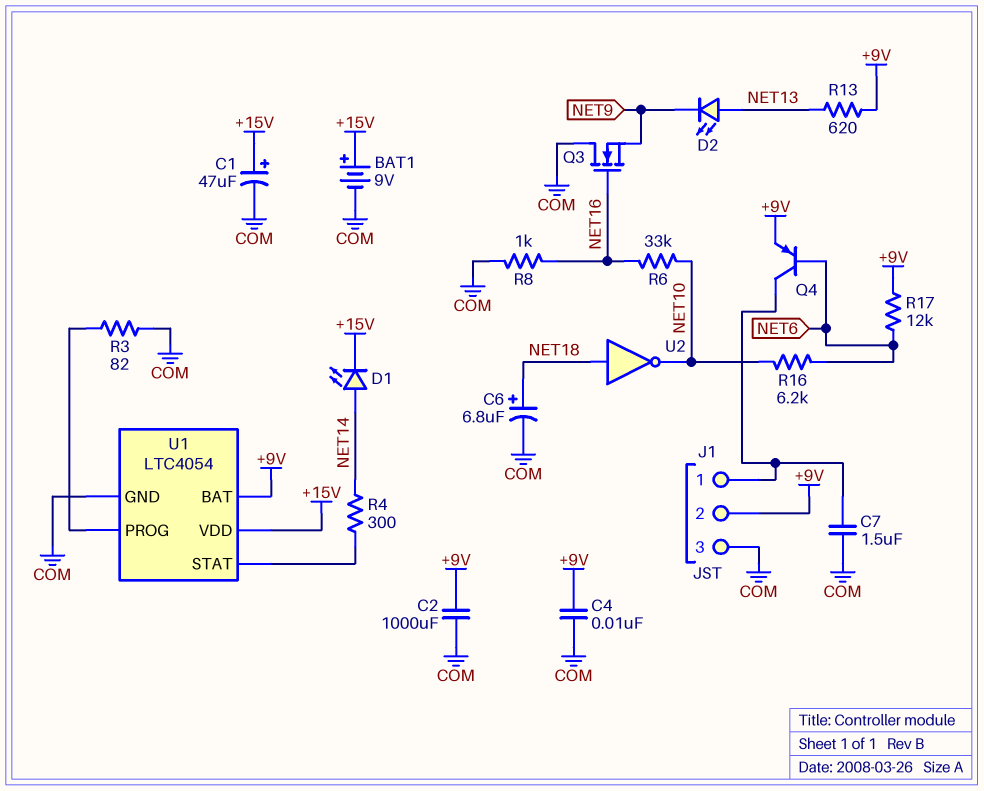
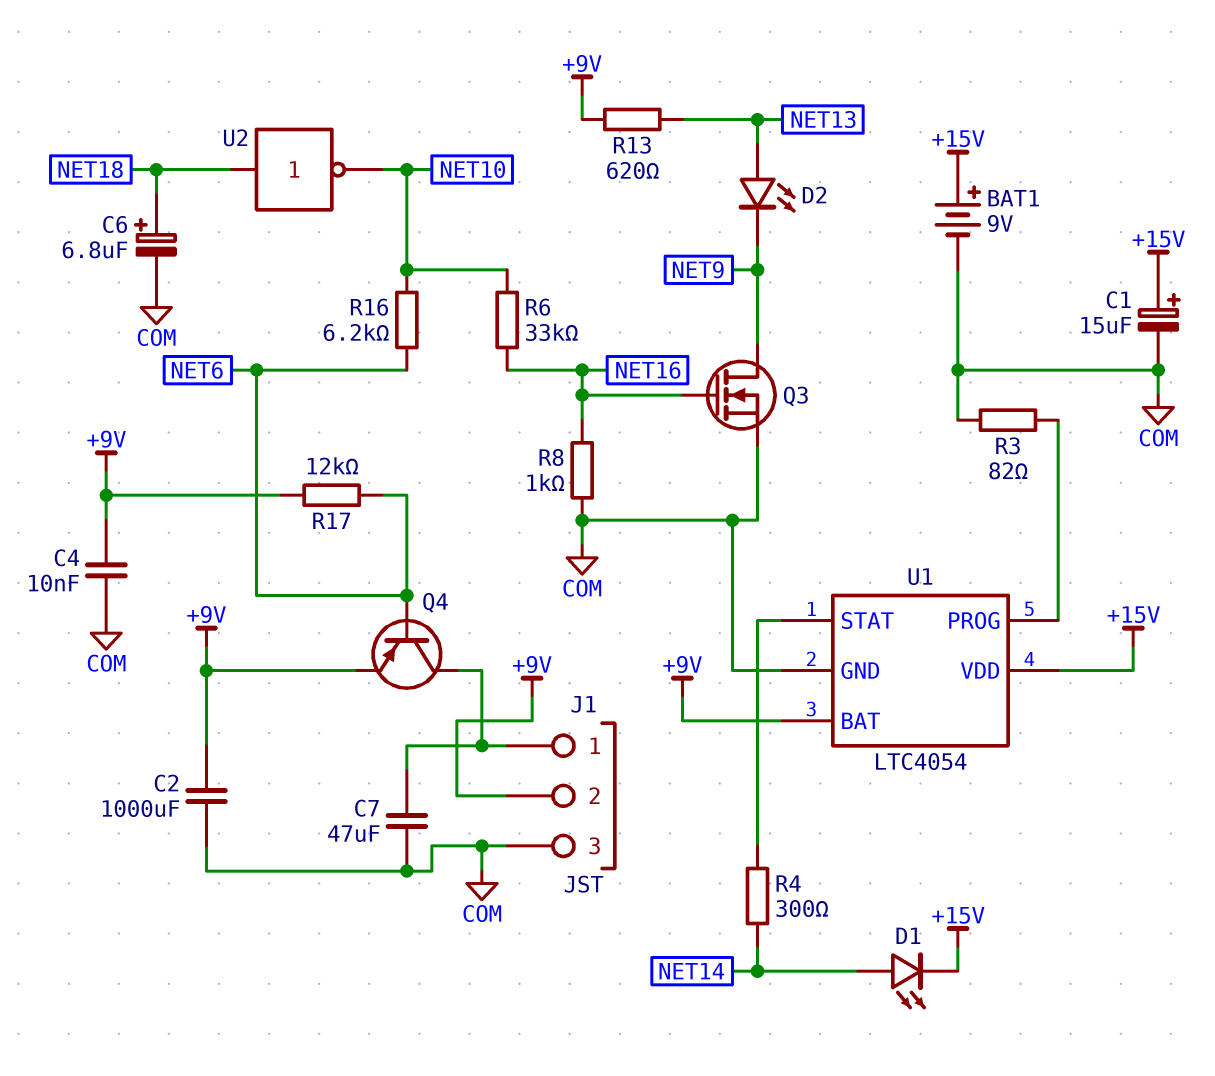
C1: 47uF (plus +15V, minus COM) -> 15uF (plus +15V, minus COM)
C7: 1.5uF (COM, J1/1) -> 47uF (COM, J1/1)
Q3: NMOS (G NET16, D COM, S NET9) -> NMOS (G NET16, D NET9, S COM)

